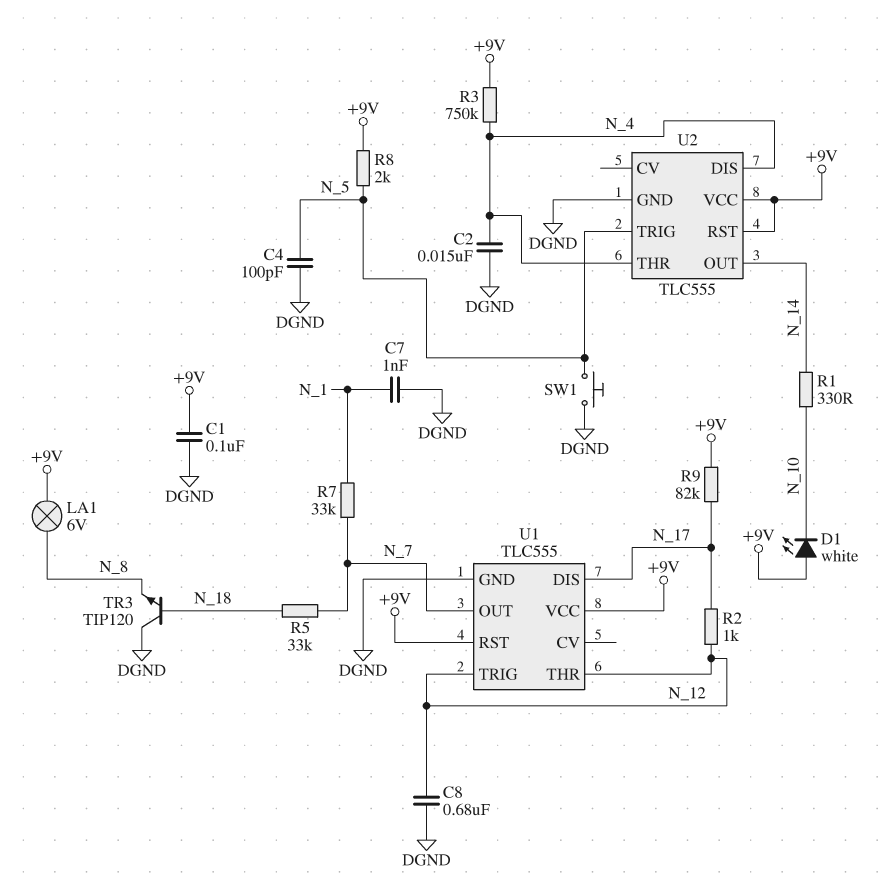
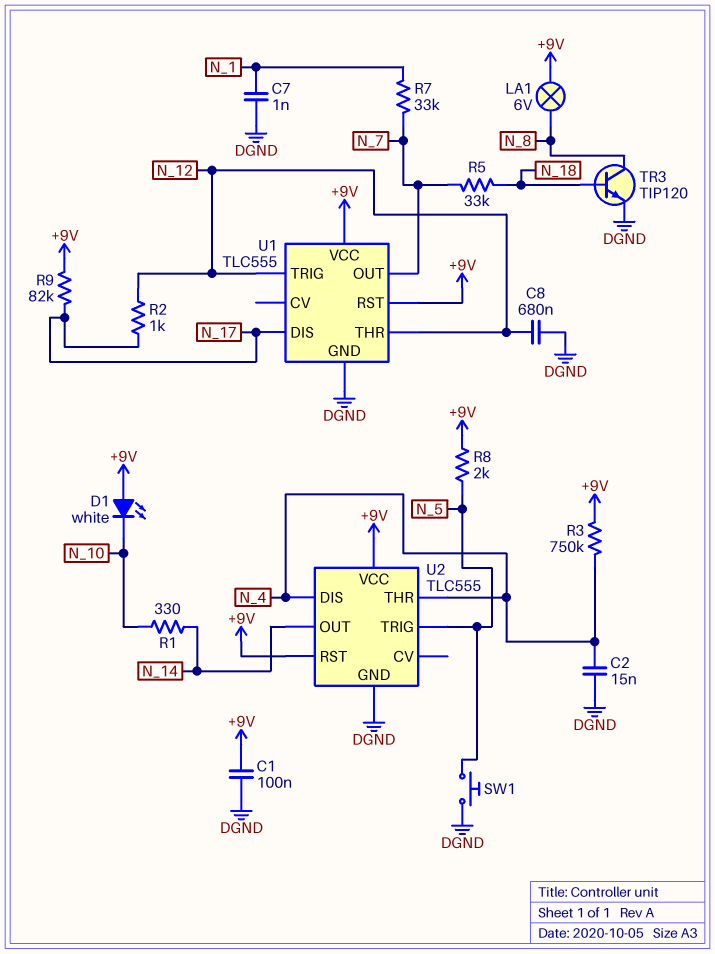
C4: 100pF (DGND, N_5) -> none
TR3: NPN TIP120 (B N_18, C DGND, E N_8) -> NPN TIP120 (B N_18, C N_8, E DGND)

